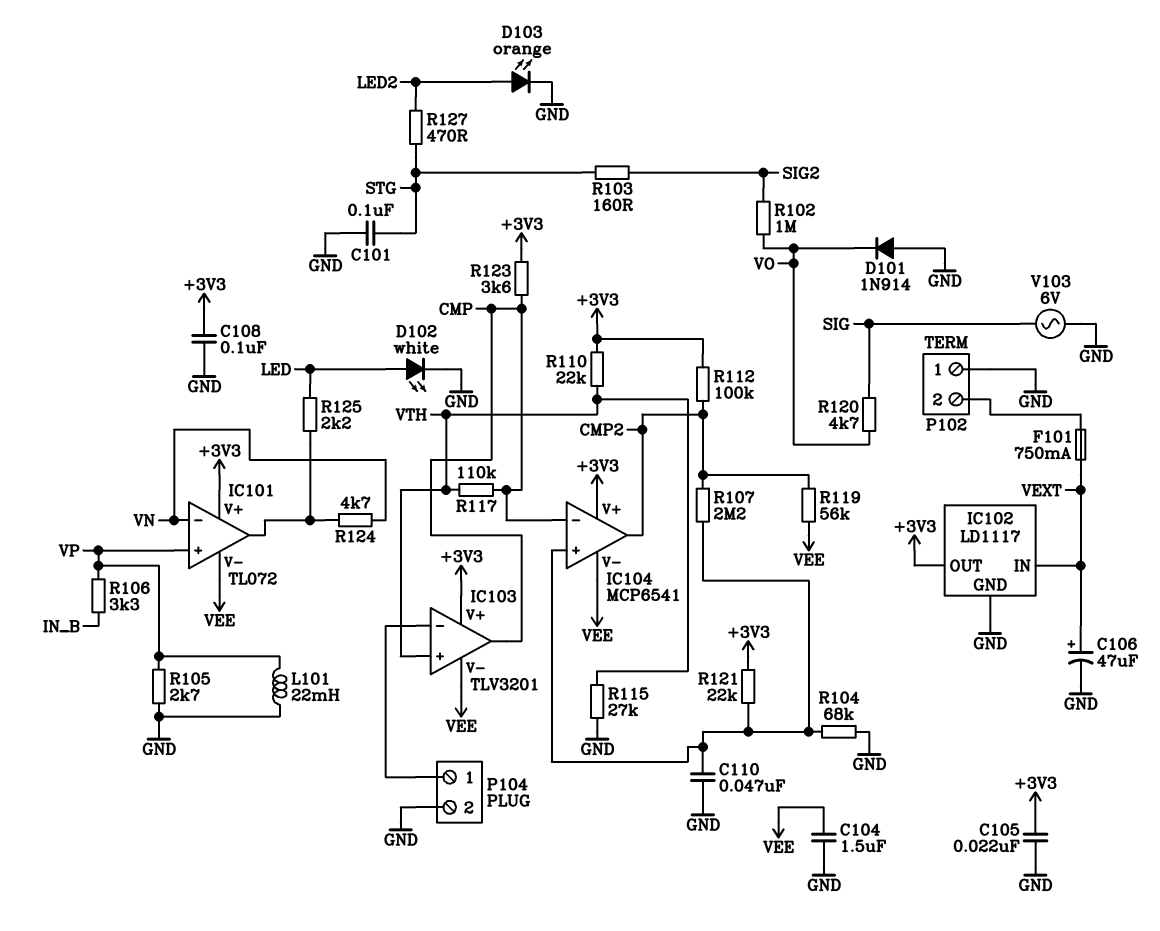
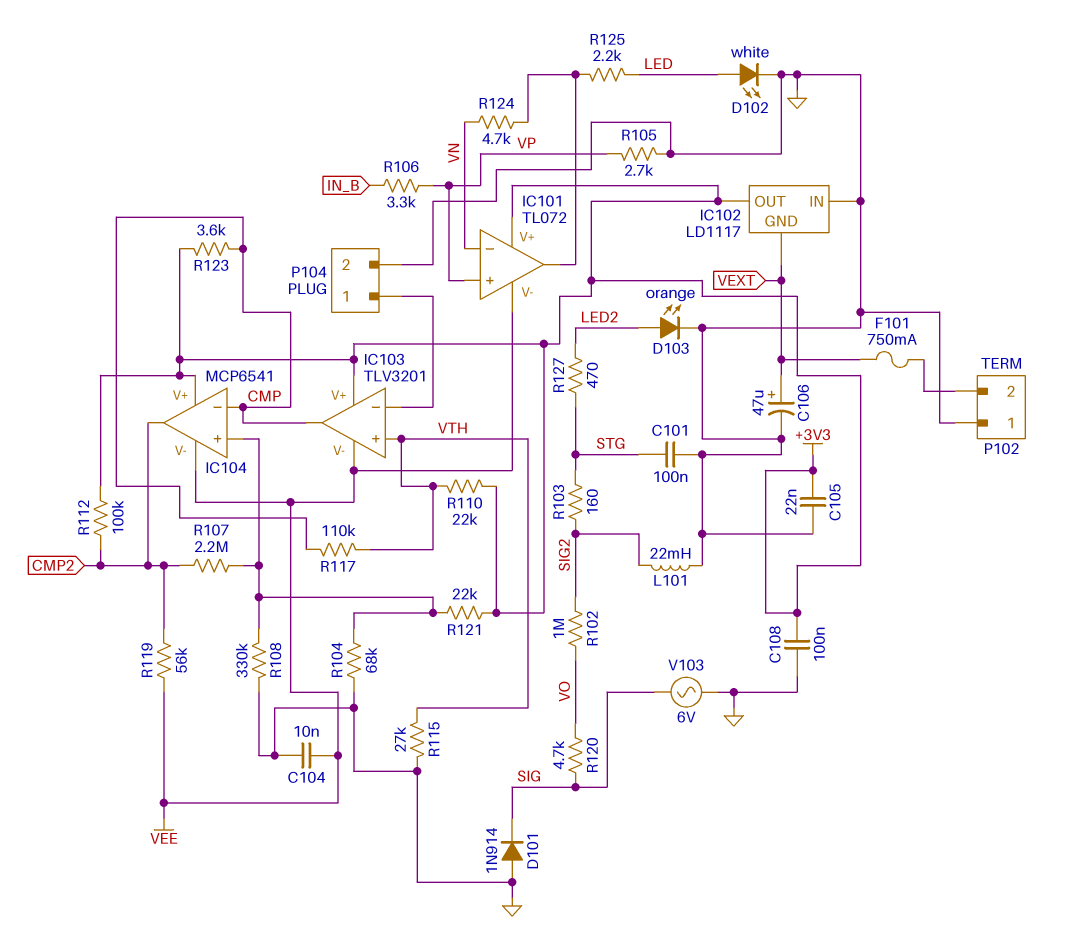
C104: 1.5uF (GND, VEE) -> 10nF (GND, VEE)
C110: 47nF (GND, IC104/in+) -> none
D101: diode 1N914 (A GND, K VO) -> diode 1N914 (A GND, K SIG)
IC102 pin GND: GND -> VEXT
IC102 pin IN: VEXT -> GND
L101: 22mH (GND, VP) -> 22mH (GND, SIG2)
R108: none -> 330k (GND, IC104/in+)

